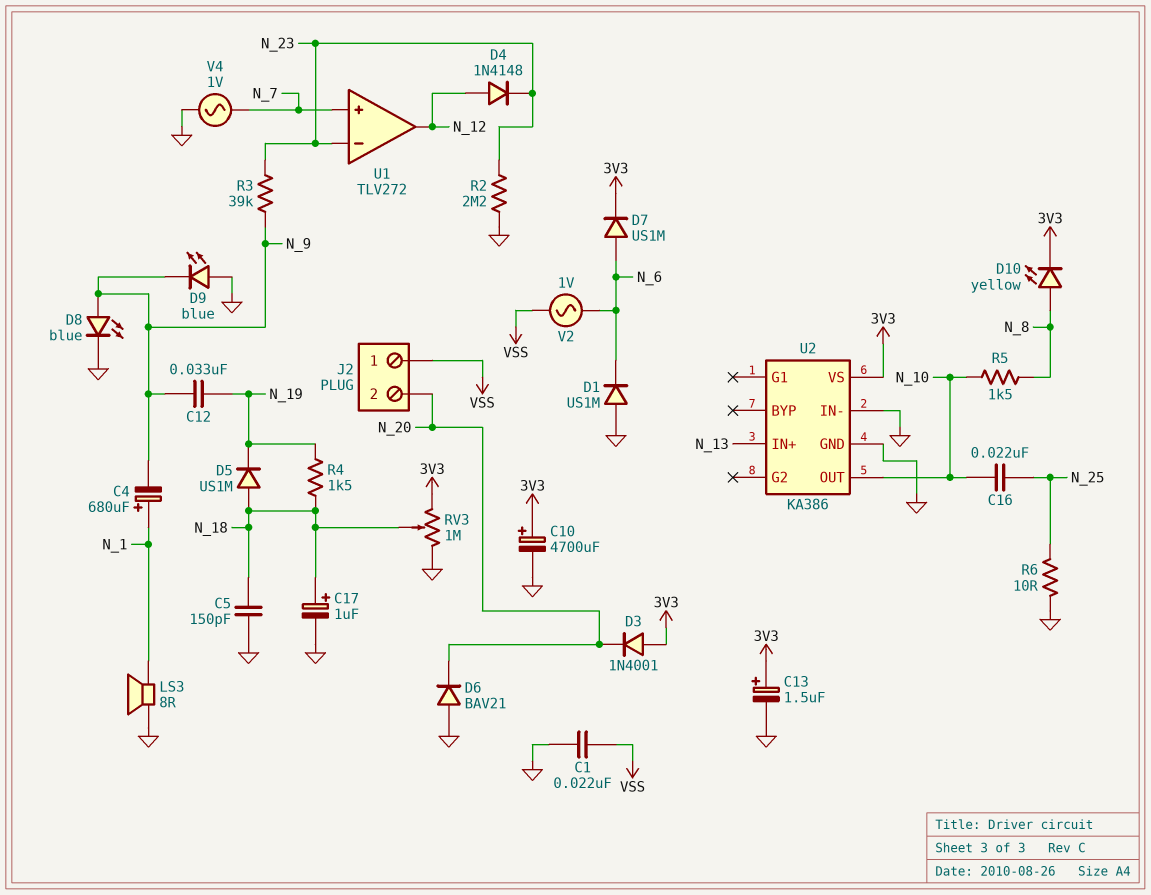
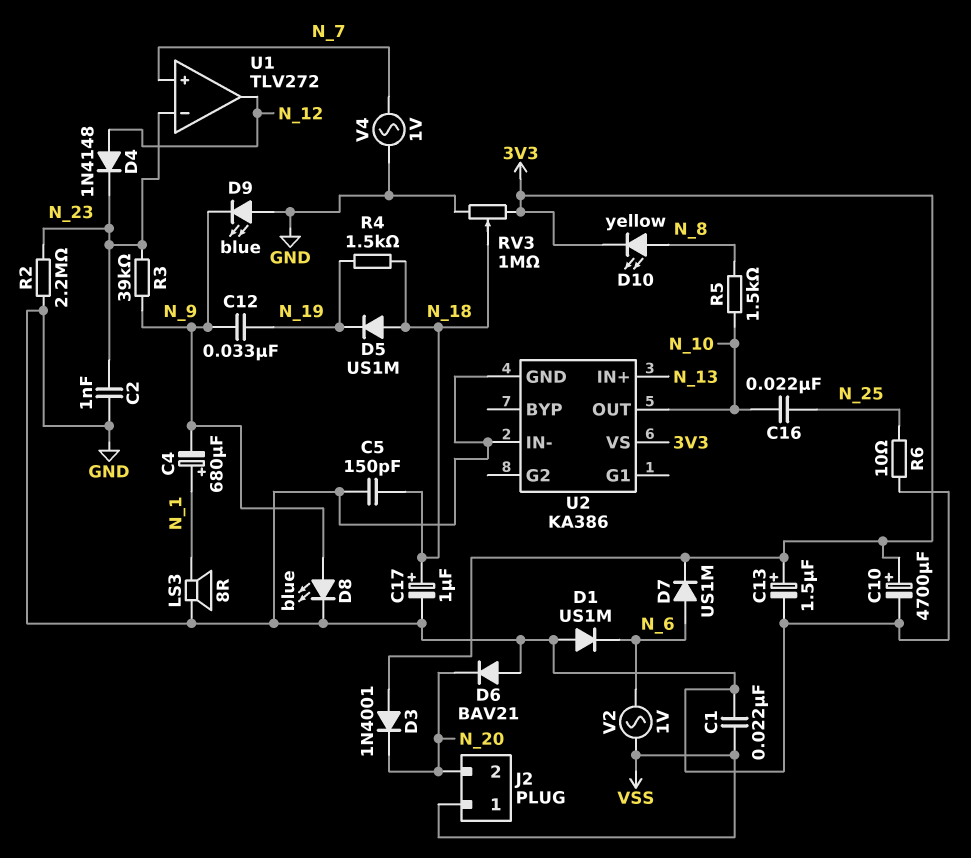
C2: none -> 1nF (GND, N_23)

